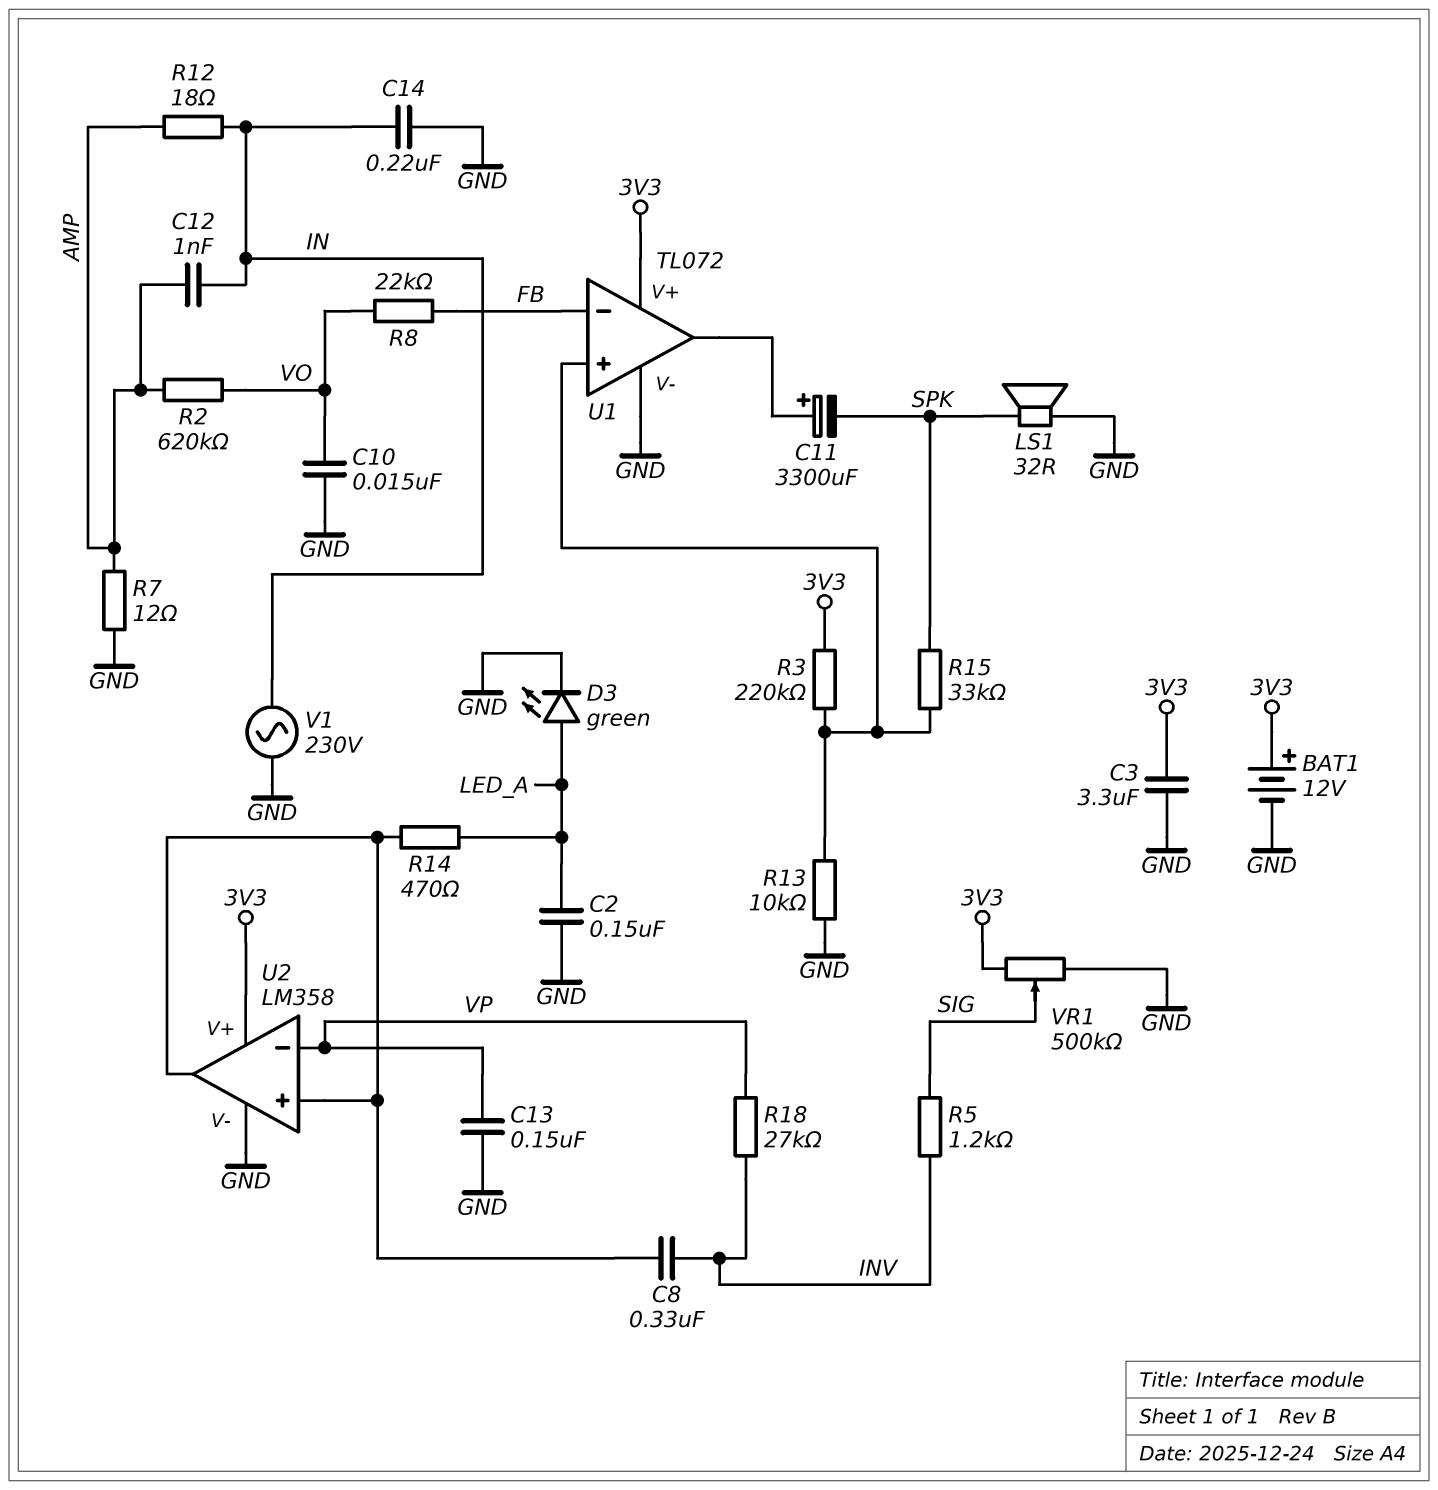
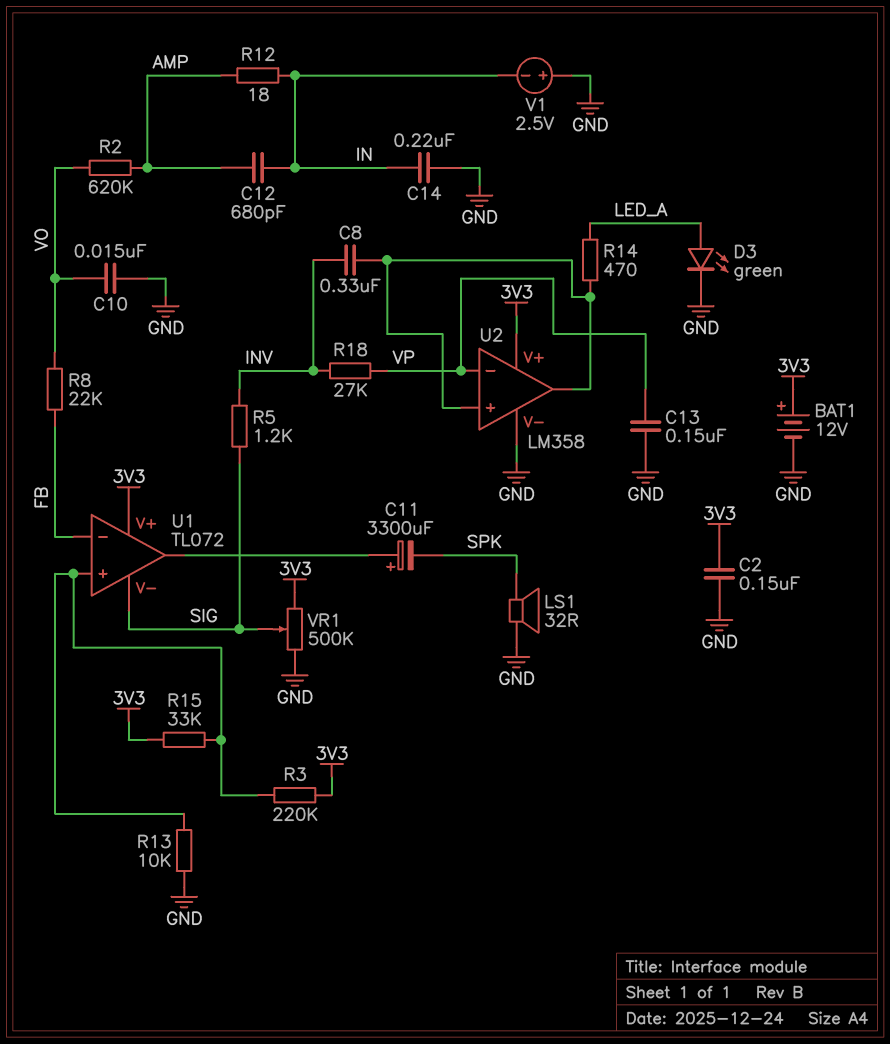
C2: 150nF (GND, LED_A) -> 150nF (3V3, GND)
C3: 3.3uF (3V3, GND) -> none
C12: 1nF (AMP, IN) -> 680pF (AMP, IN)
R7: 12 (AMP, GND) -> none
R15: 33k (SPK, U1/in+) -> 33k (3V3, U1/in+)
U1 pin V-: GND -> SIG
V1: AC 230V (GND, IN) -> 2.5V (plus GND, minus IN)

